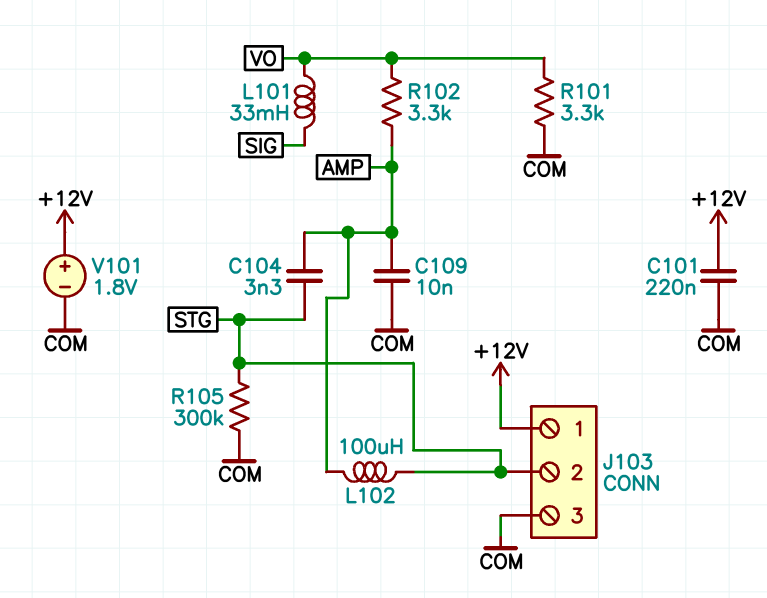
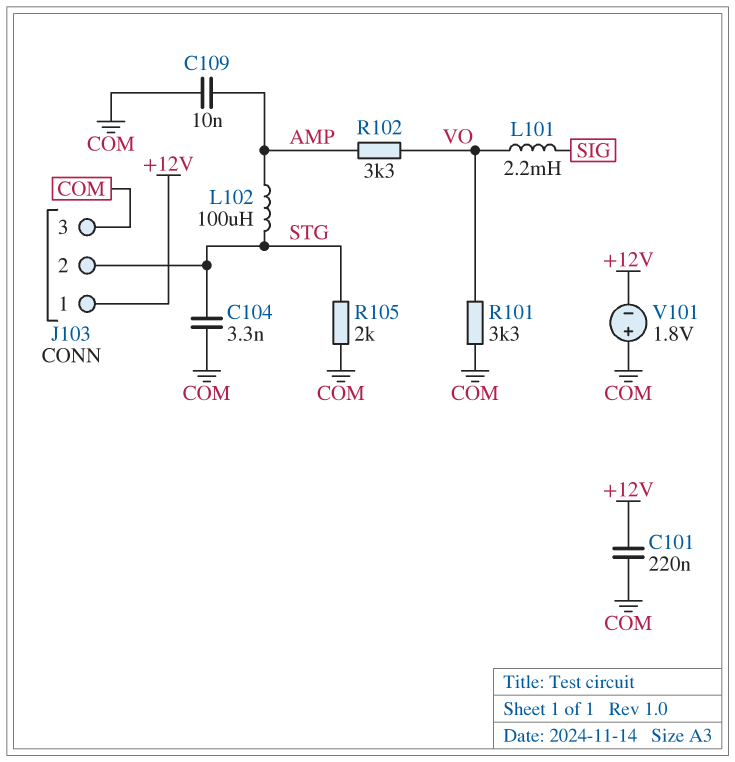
C104: 3.3nF (AMP, STG) -> 3.3nF (COM, STG)
L101: 33mH (SIG, VO) -> 2.2mH (SIG, VO)
R105: 300k (COM, STG) -> 2k (COM, STG)
V101: 1.8V (plus +12V, minus COM) -> 1.8V (plus COM, minus +12V)

